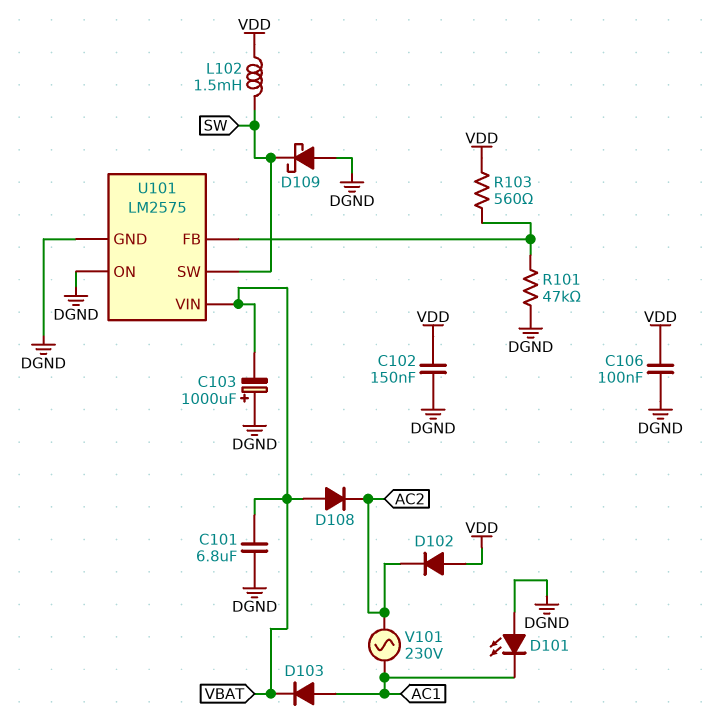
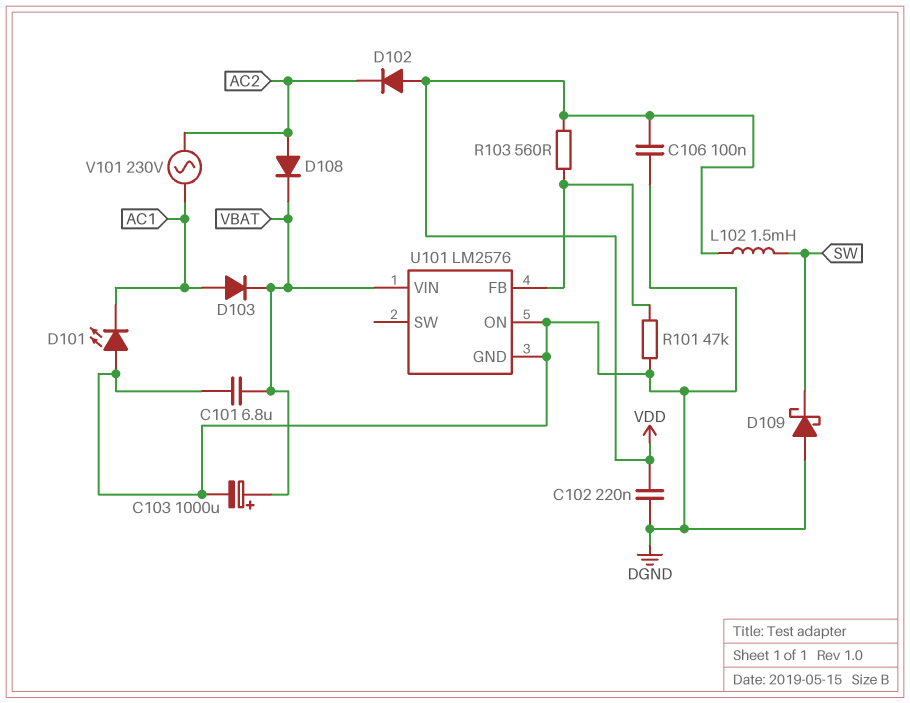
C102: 150nF (DGND, VDD) -> 220nF (DGND, VDD)
C103: 1000uF (plus DGND, minus VBAT) -> 1000uF (plus VBAT, minus DGND)
D108: diode (A VBAT, K AC2) -> diode (A AC2, K VBAT)
U101: LM2575 -> LM2576
U101 pin SW: SW -> none

